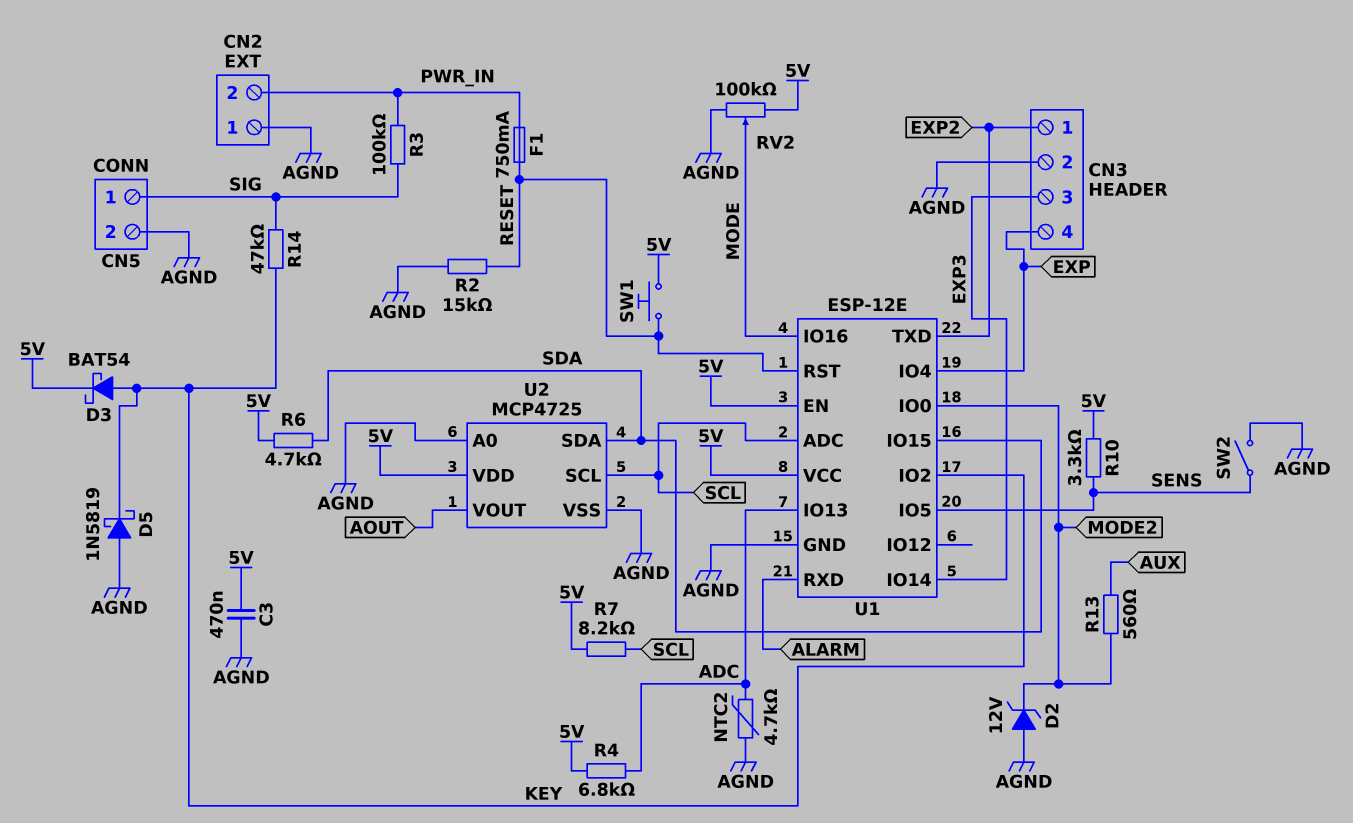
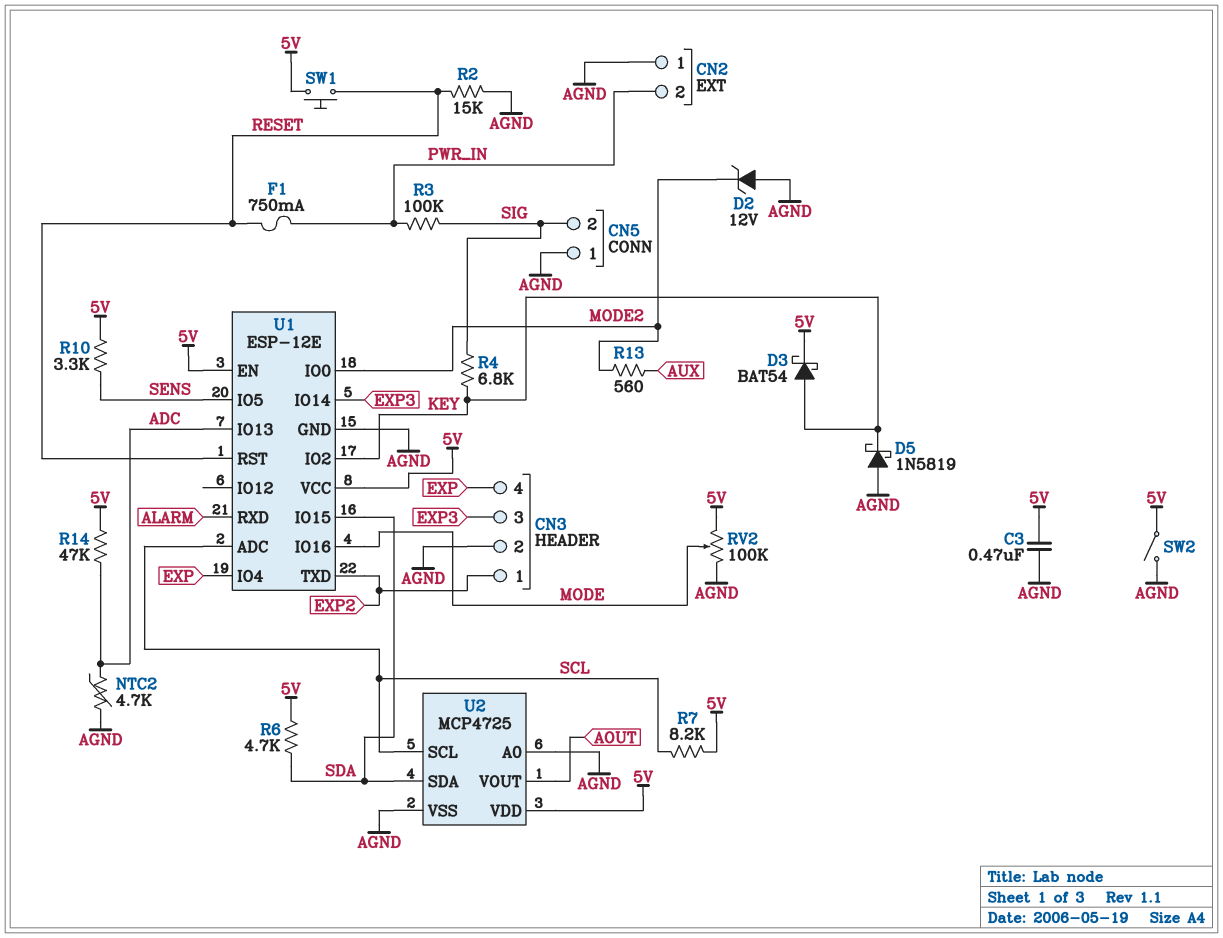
CN5 pin 1: SIG -> AGND
CN5 pin 2: AGND -> SIG
R4: 6.8k (5V, ADC) -> 6.8k (KEY, SIG)
R14: 47k (KEY, SIG) -> 47k (5V, ADC)
SW2: switch (AGND, SENS) -> switch (5V, AGND)

